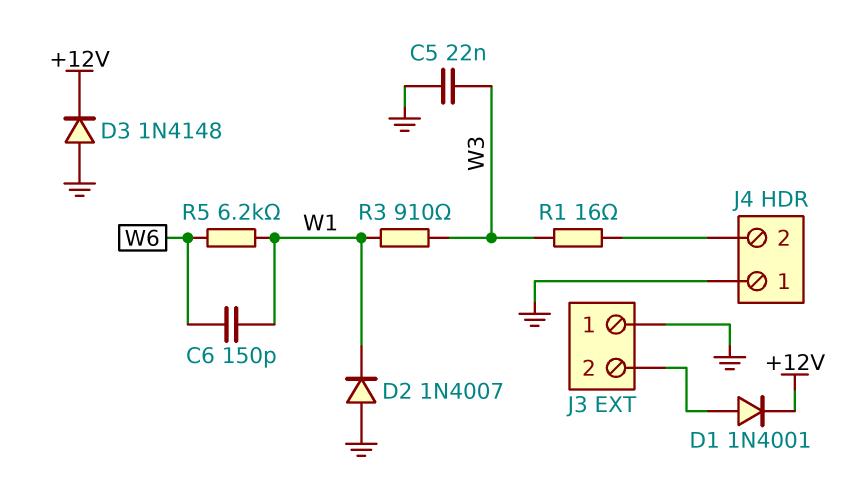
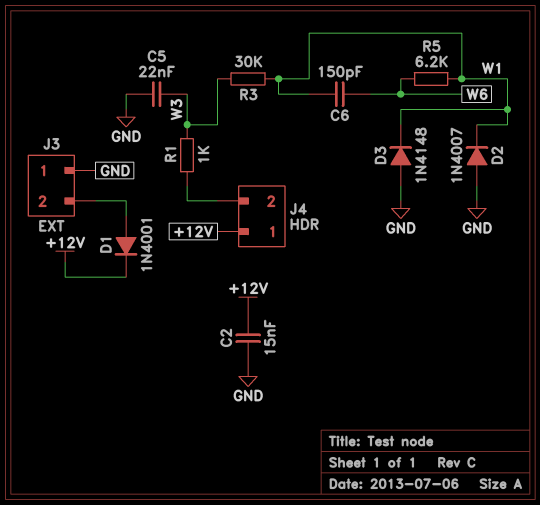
C2: none -> 15nF (+12V, GND)
D3: diode 1N4148 (A GND, K +12V) -> diode 1N4148 (A GND, K W1)
J4 pin 1: GND -> +12V
R1: 16 (J4/2, W3) -> 1k (J4/2, W3)
R3: 910 (W1, W3) -> 30k (W1, W3)

